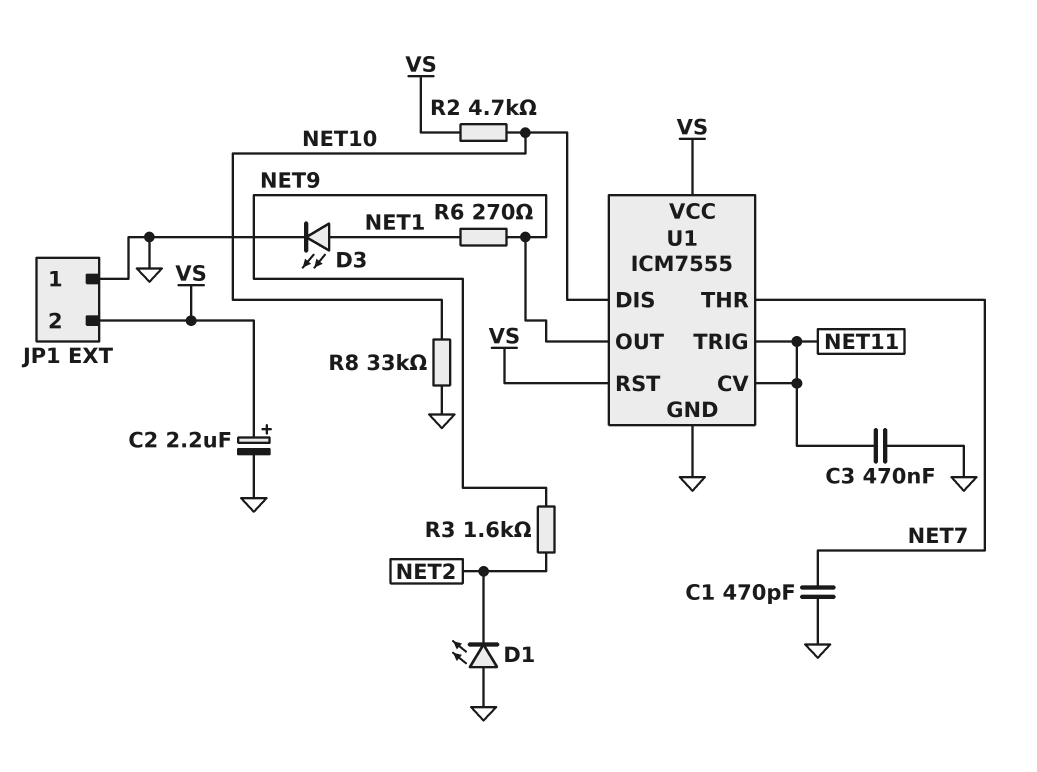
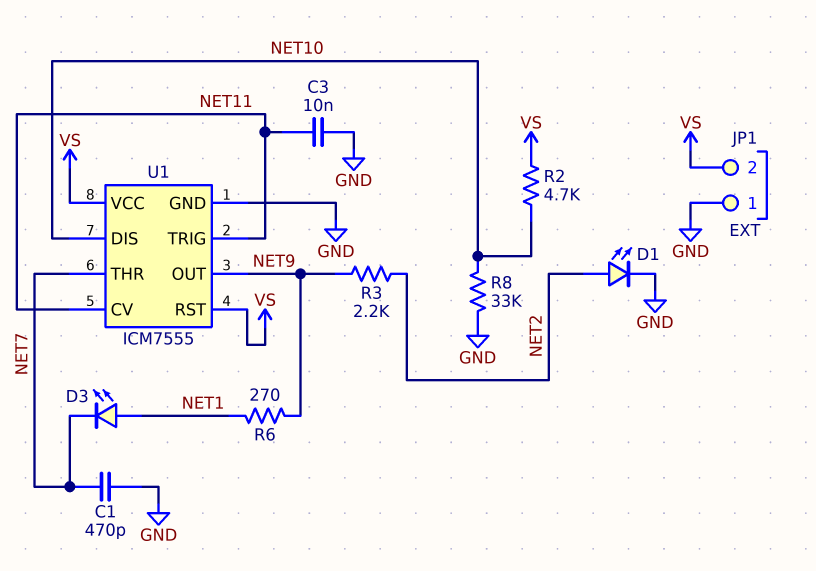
C2: 2.2uF (plus VS, minus GND) -> none
C3: 470nF (GND, NET11) -> 10nF (GND, NET11)
D1: LED (A GND, K NET2) -> LED (A NET2, K GND)
D3: LED (A NET1, K GND) -> LED (A NET1, K NET7)
R3: 1.6k (NET2, NET9) -> 2.2k (NET2, NET9)

